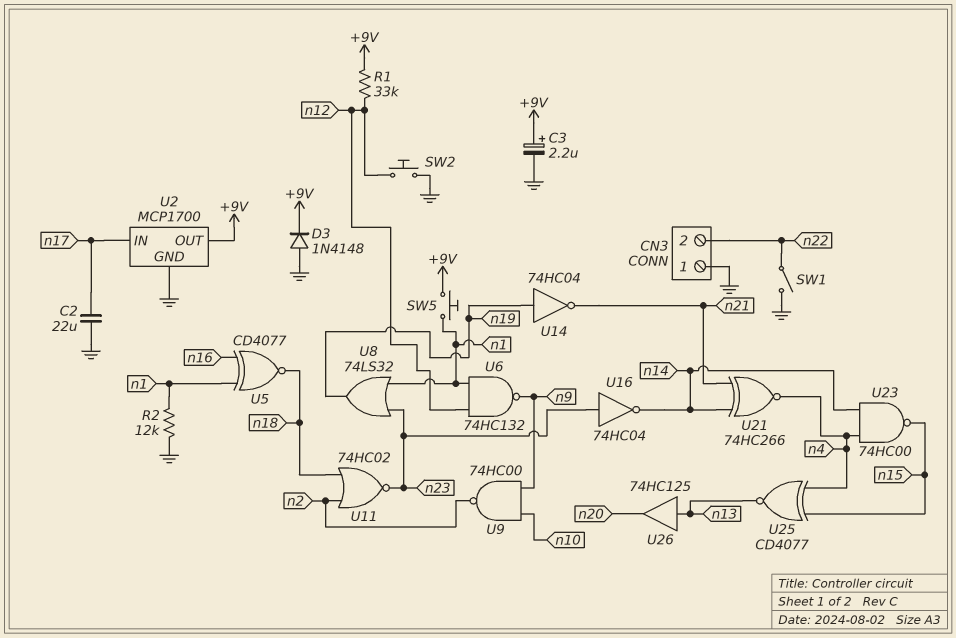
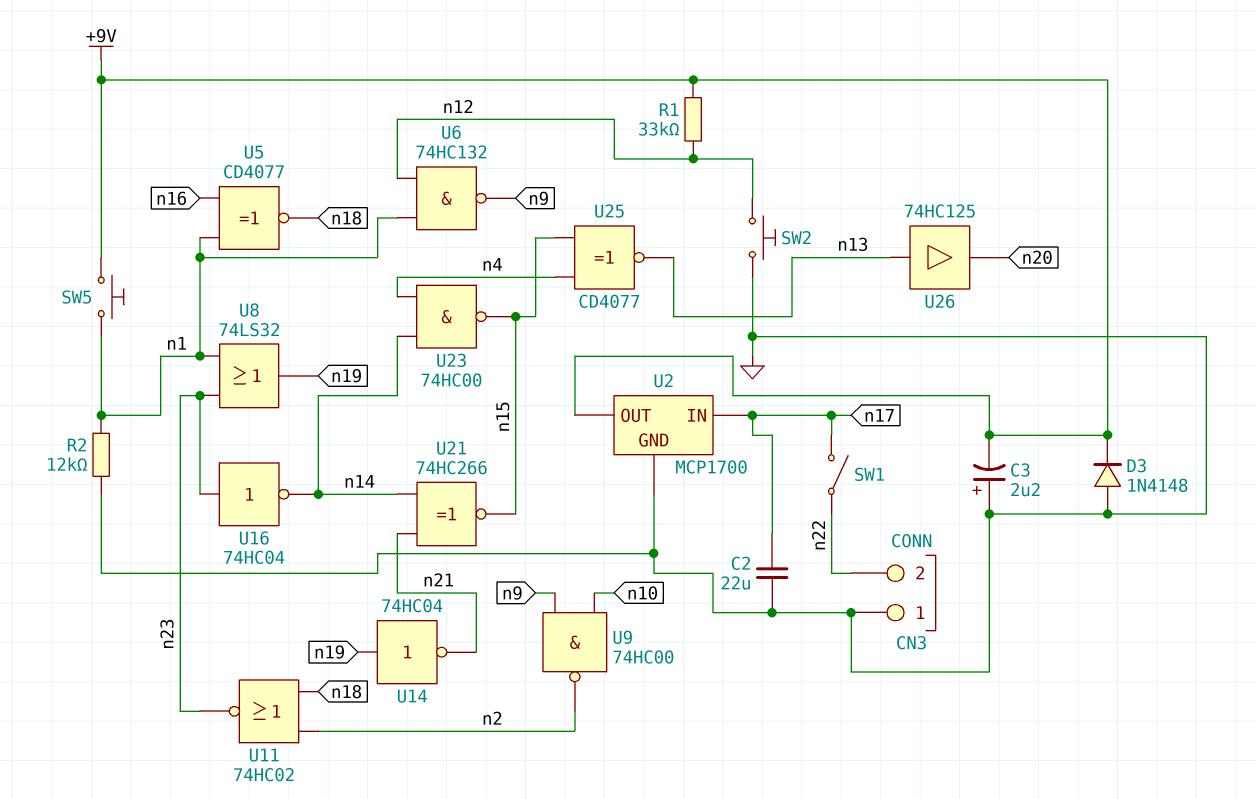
C3: 2.2uF (plus +9V, minus GND) -> 2.2uF (plus GND, minus +9V)
SW1: switch (GND, n22) -> switch (n17, n22)
U21: XNOR 74HC266 (in n14, in n21, out n4) -> XNOR 74HC266 (in n14, in n21, out n15)

